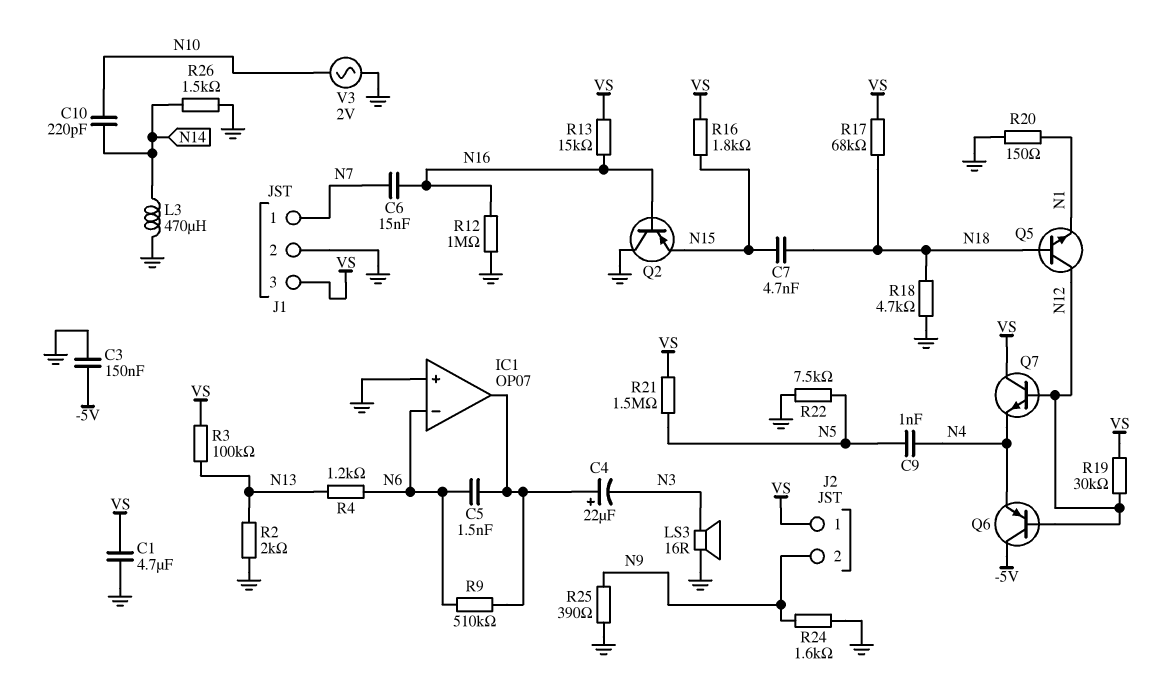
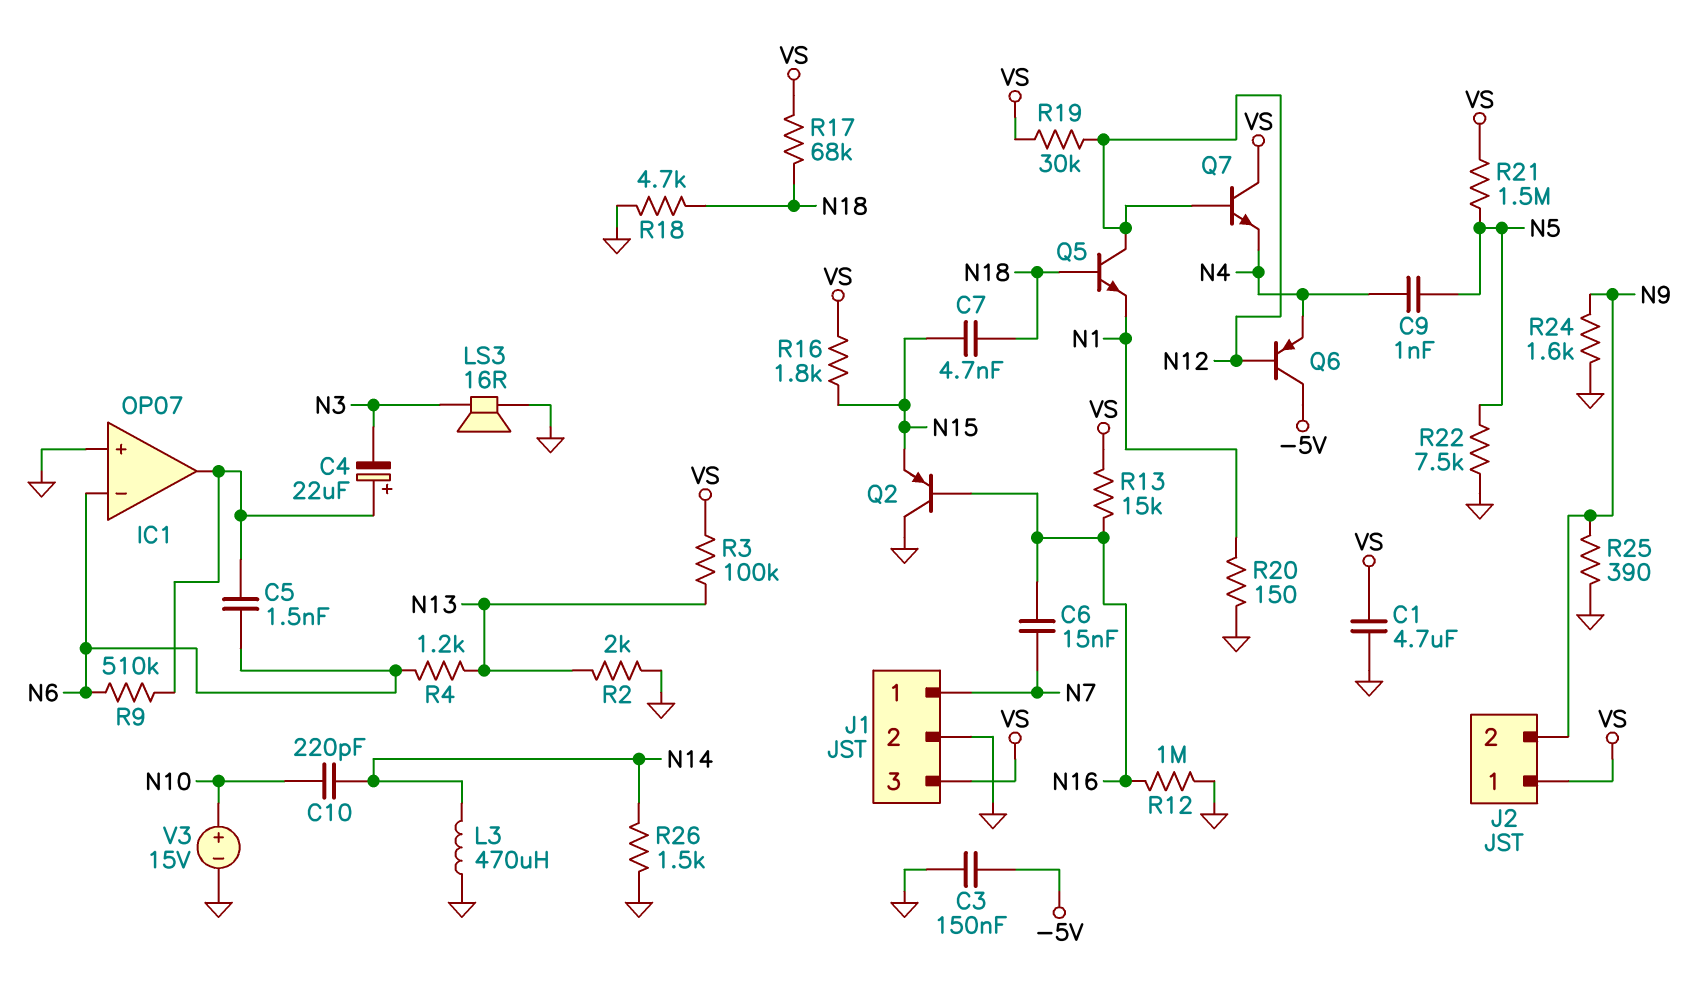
V3: AC 2V (GND, N10) -> 15V (plus N10, minus GND)

